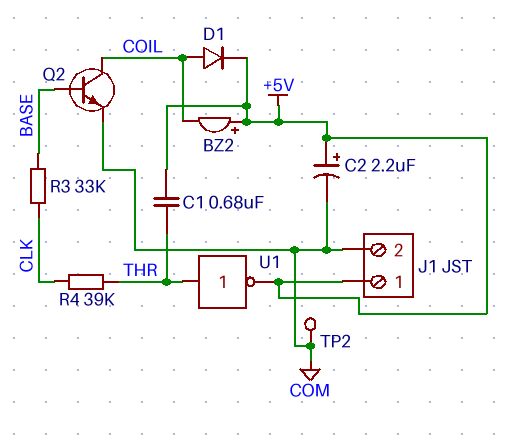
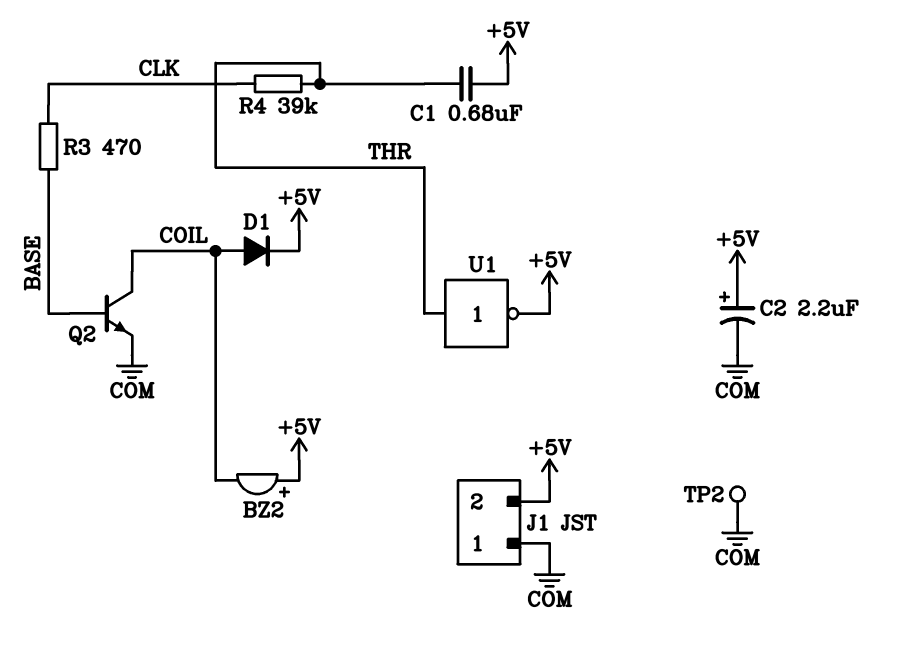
J1 pin 1: +5V -> COM
J1 pin 2: COM -> +5V
R3: 33k (BASE, CLK) -> 470 (BASE, CLK)

